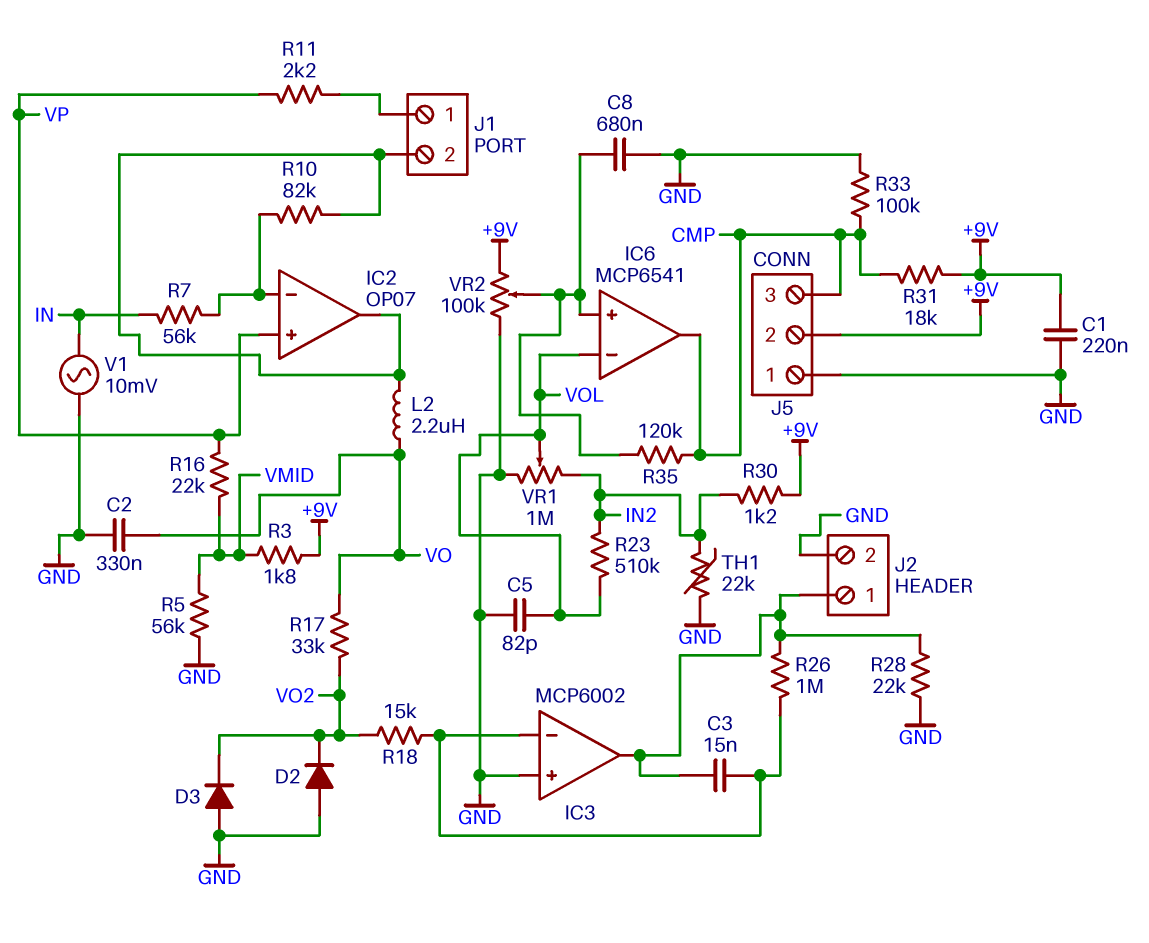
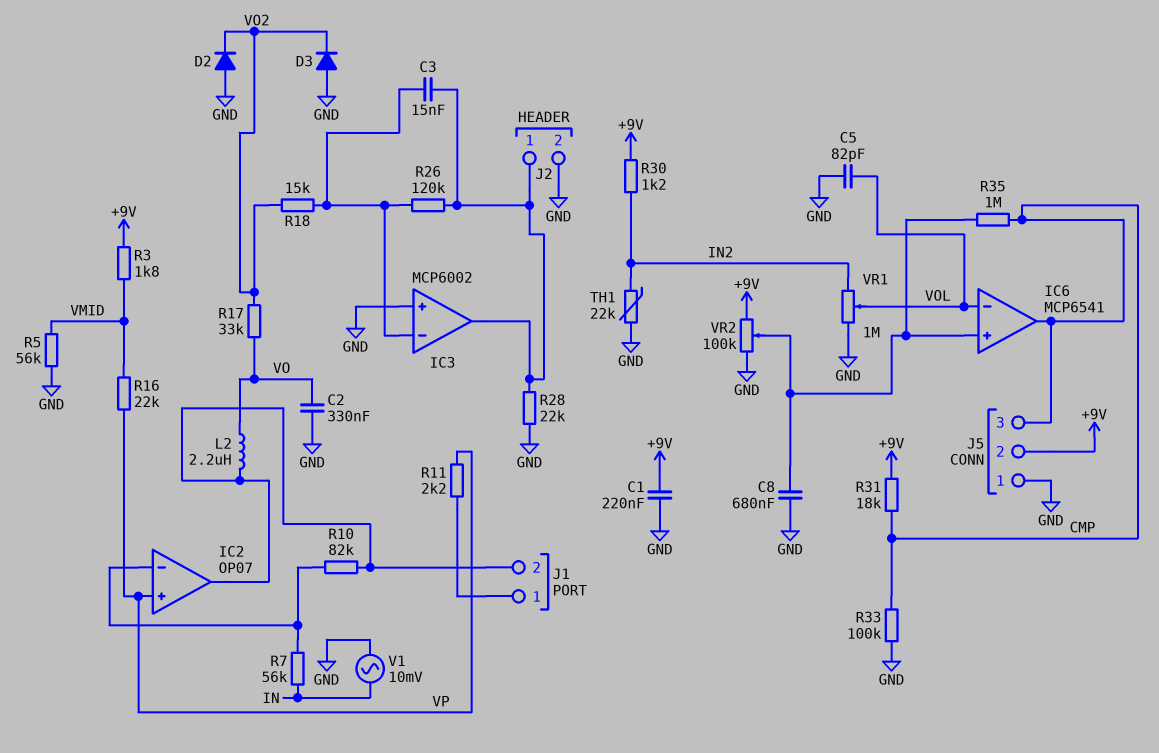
R23: 510k (IN2, VOL) -> none
R26: 1M (IC3/in-, IC3/out) -> 120k (IC3/in-, IC3/out)
R35: 120k (CMP, IC6/in+) -> 1M (CMP, IC6/in+)

